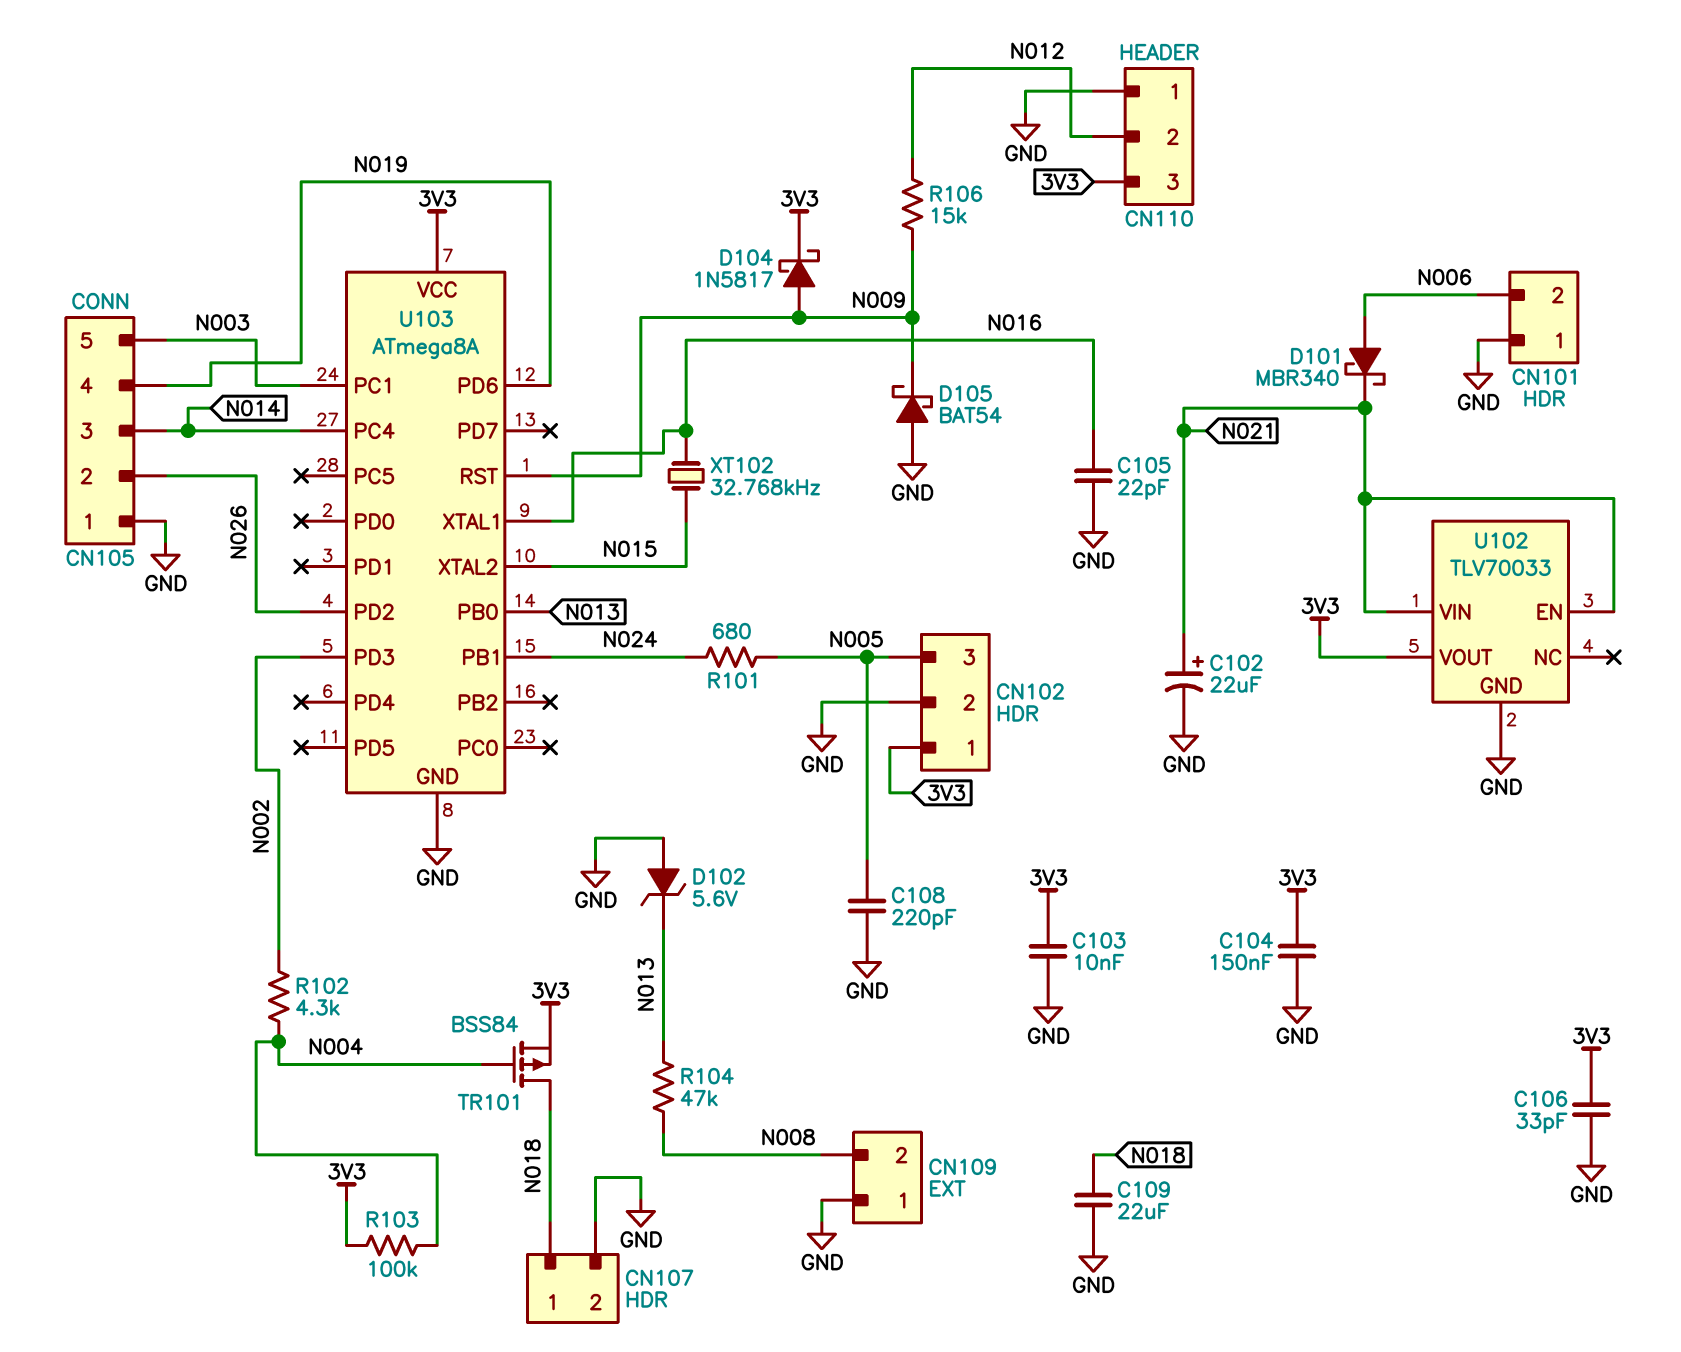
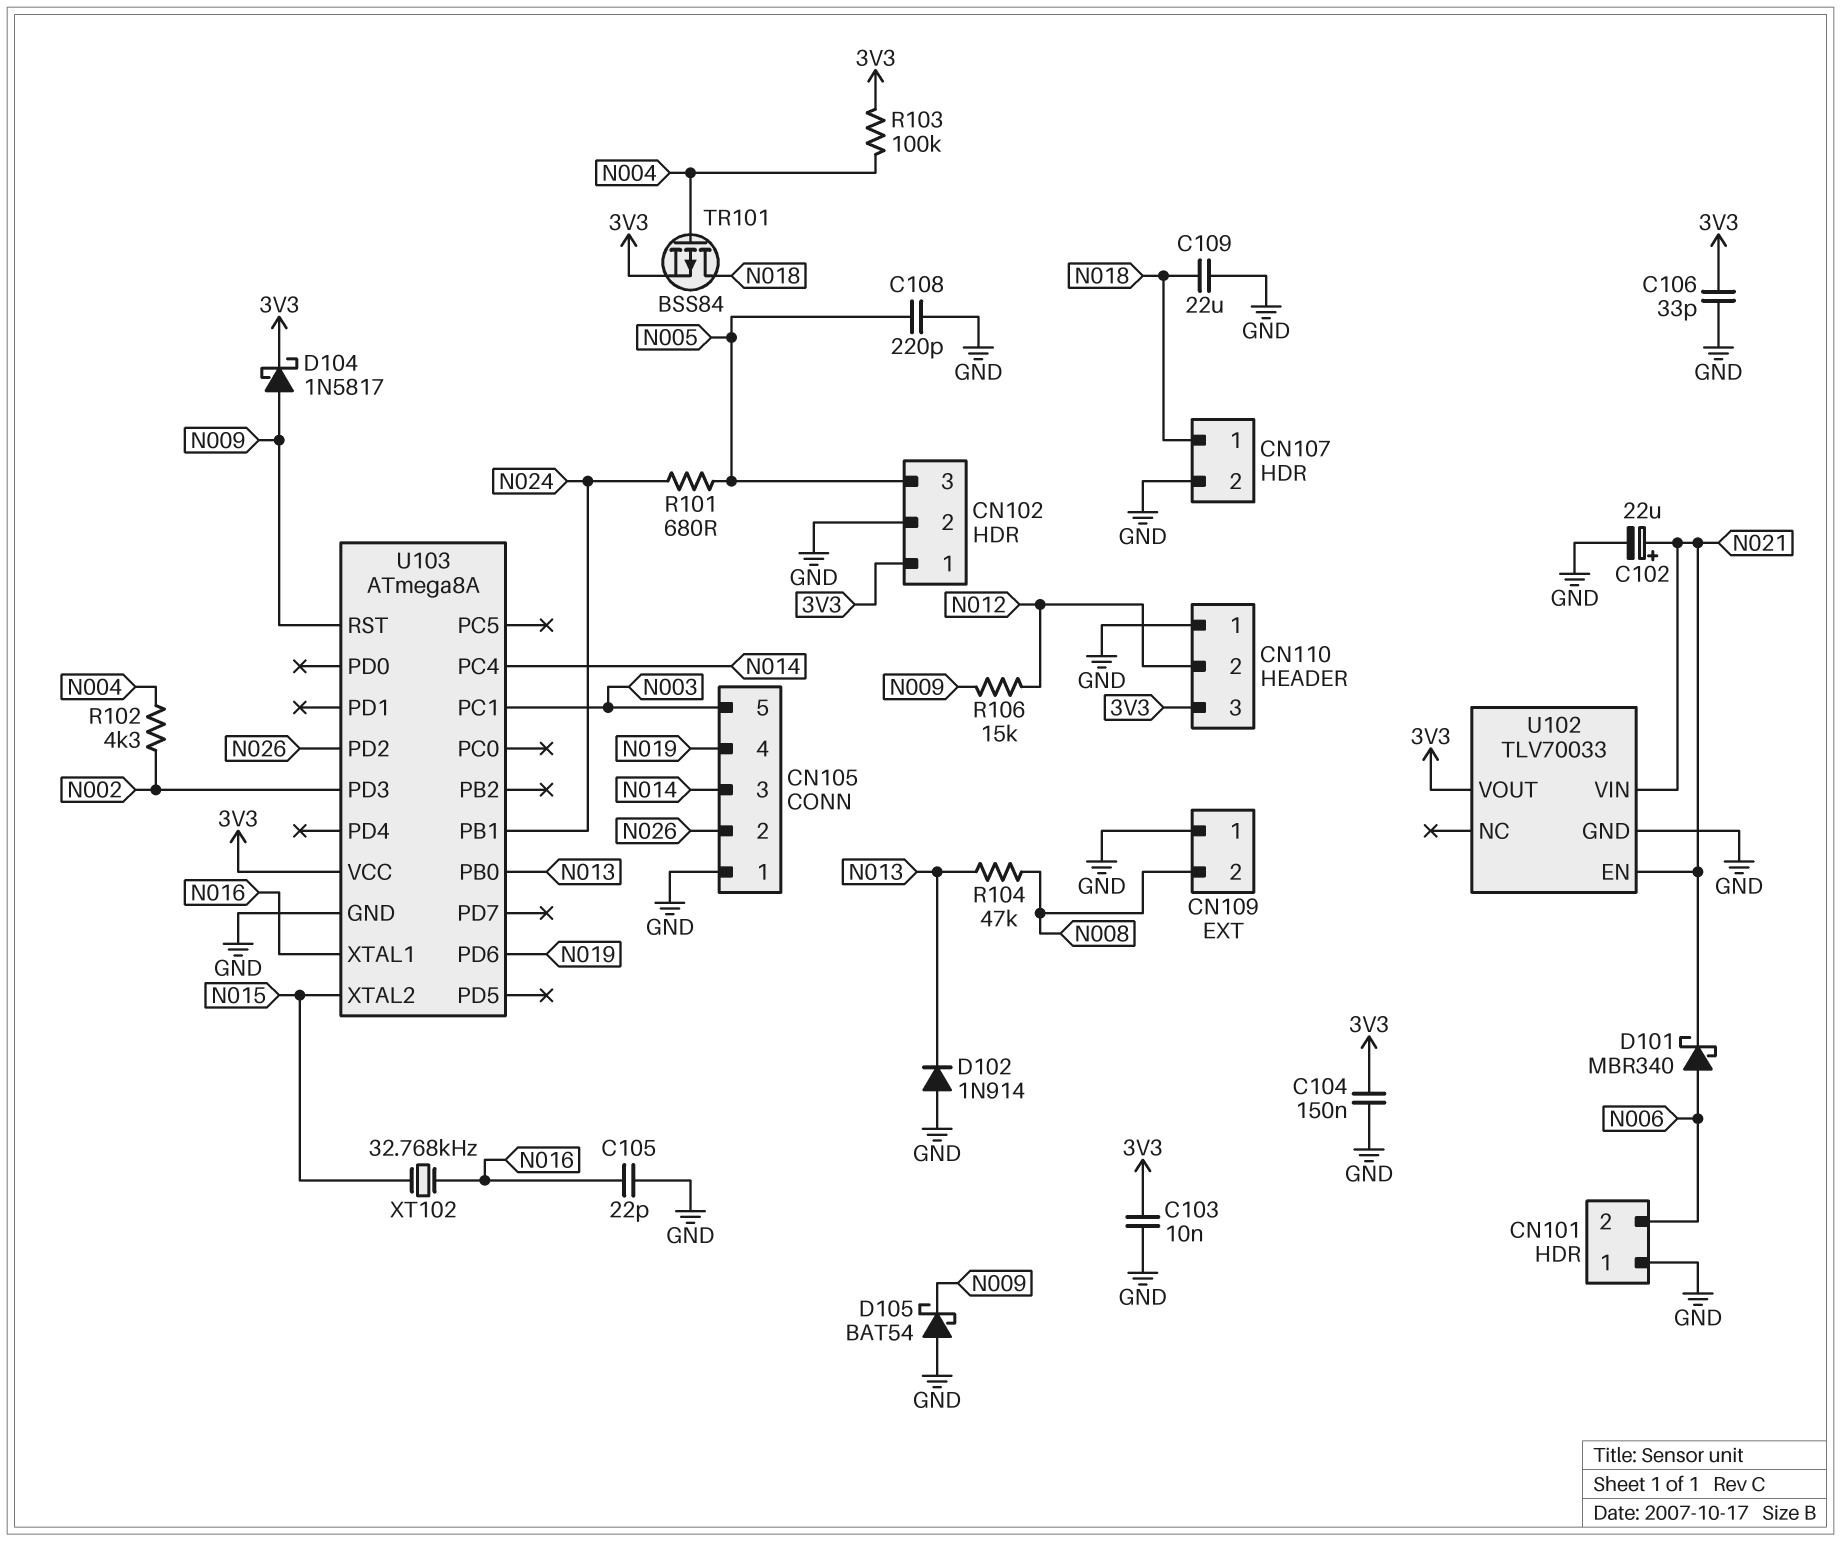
D102: zener 5.6V (A GND, K N013) -> diode 1N914 (A GND, K N013)

